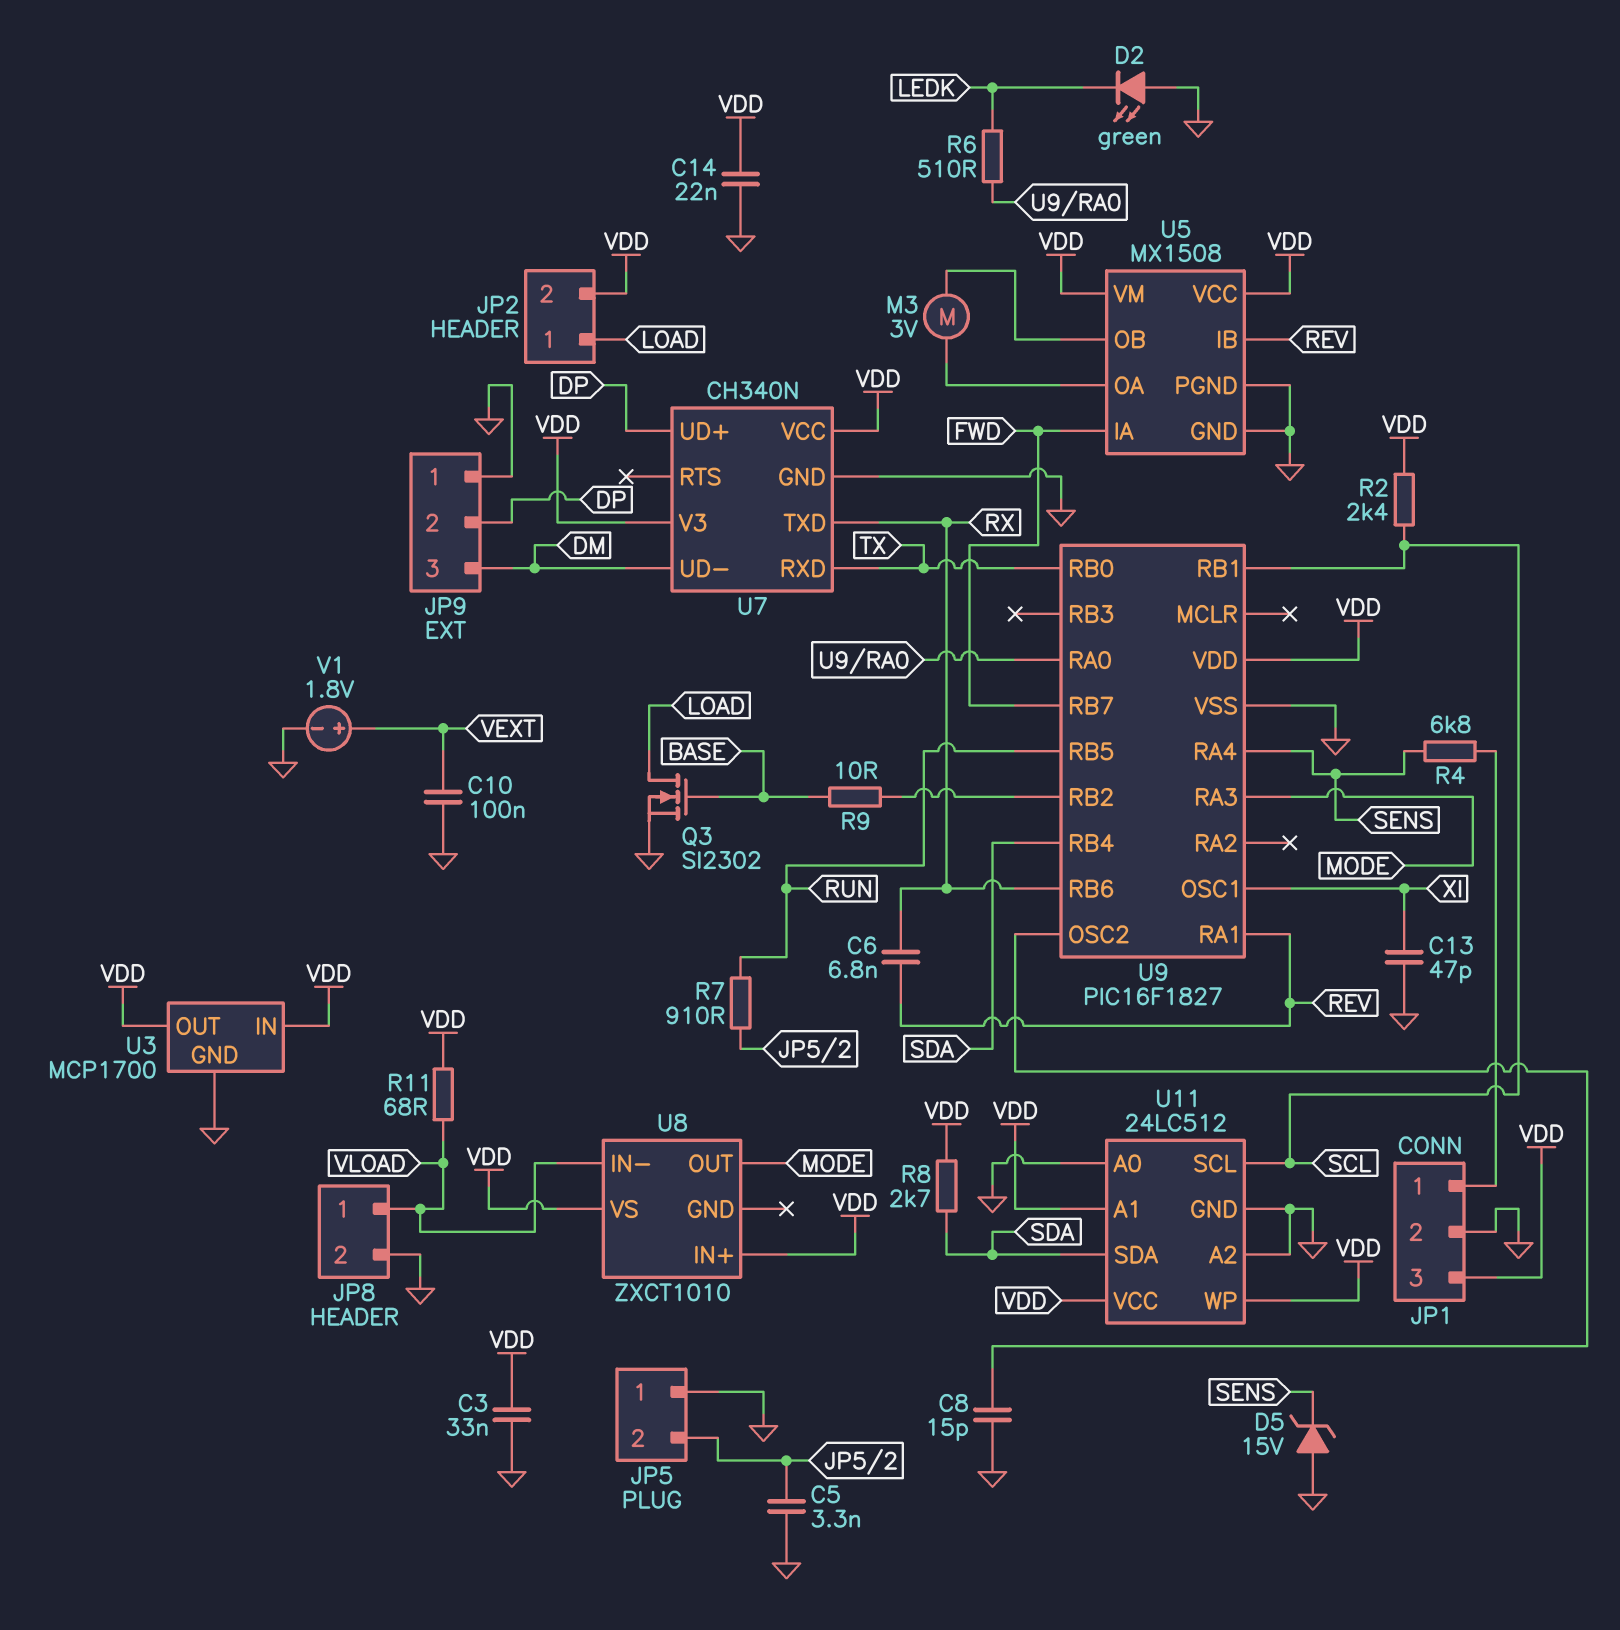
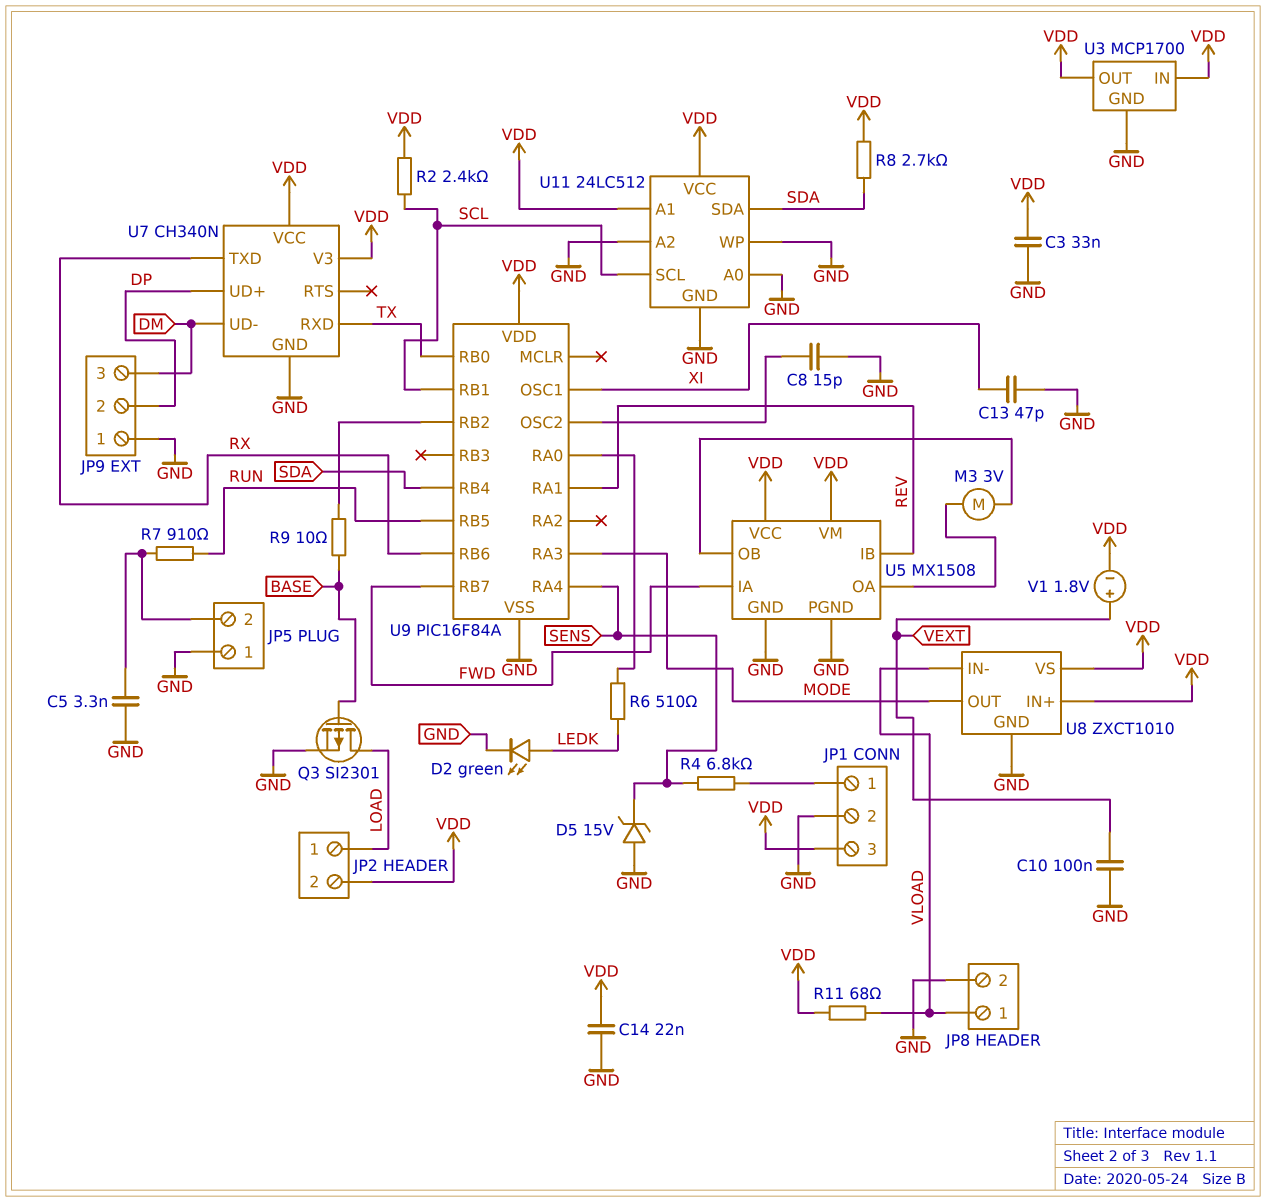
C6: 6.8nF (REV, RX) -> none
D2: LED green (A GND, K LEDK) -> LED green (A LEDK, K GND)
Q3: NMOS SI2302 (G BASE, D LOAD, S GND) -> PMOS SI2301 (G BASE, D LOAD, S GND)
U8 pin GND: none -> GND
U9: PIC16F1827 -> PIC16F84A
U11 pin WP: VDD -> GND
V1: 1.8V (plus VEXT, minus GND) -> 1.8V (plus VEXT, minus VDD)

